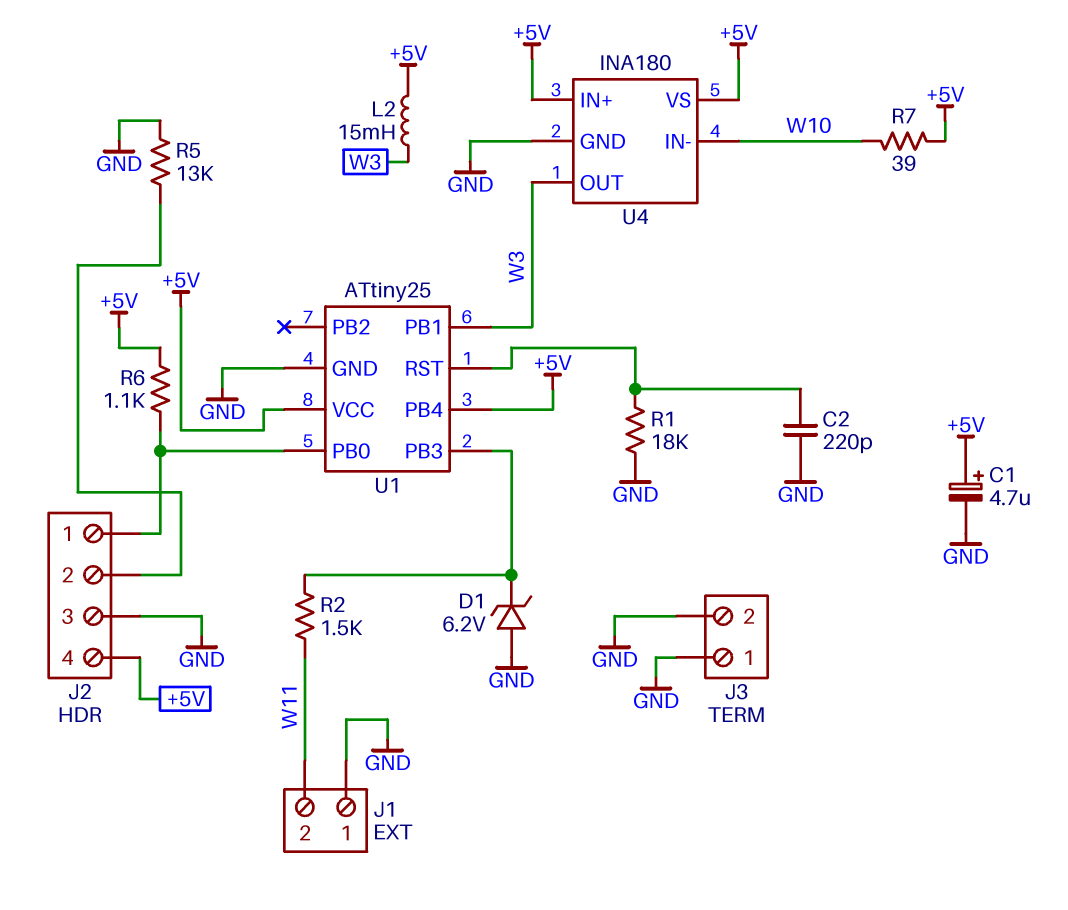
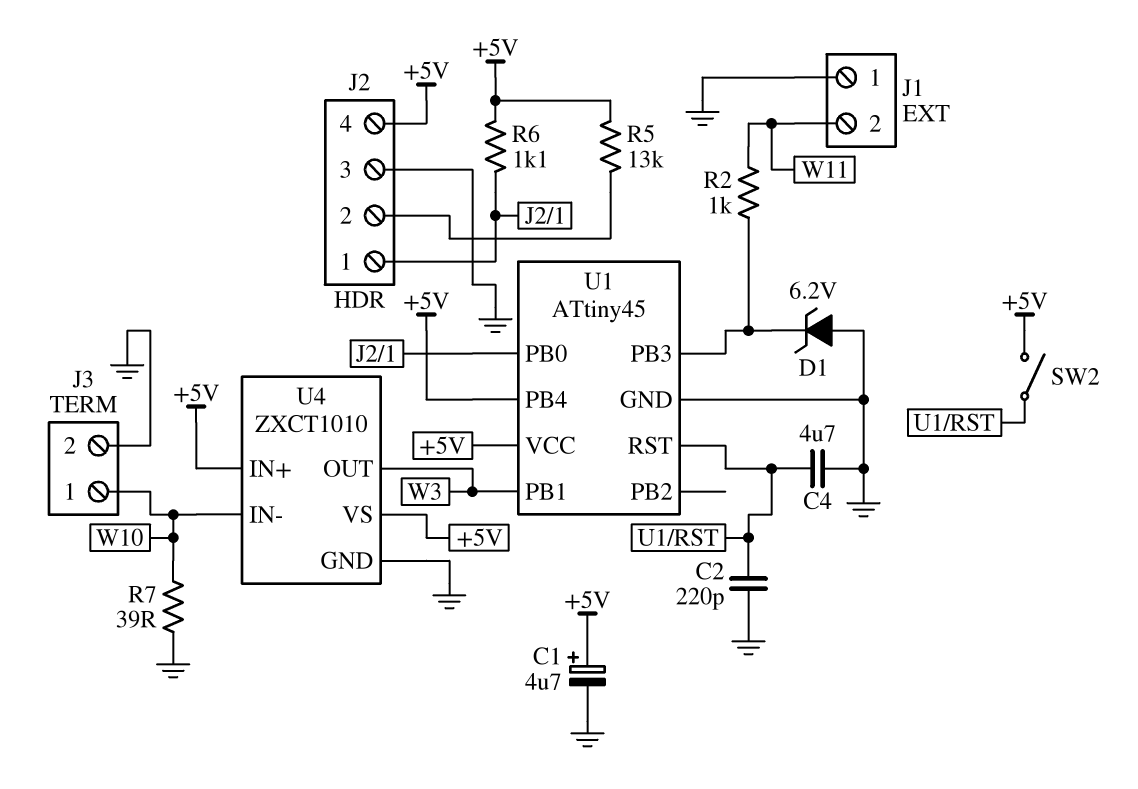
C4: none -> 4.7uF (GND, U1/RST)
J3 pin 1: GND -> W10
L2: 15mH (+5V, W3) -> none
R1: 18k (GND, U1/RST) -> none
R2: 1.5k (U1/PB3, W11) -> 1k (U1/PB3, W11)
R5: 13k (GND, J2/2) -> 13k (+5V, J2/2)
R7: 39 (+5V, W10) -> 39 (GND, W10)
SW2: none -> switch (+5V, U1/RST)
U1: ATtiny25 -> ATtiny45
U4: INA180 -> ZXCT1010

